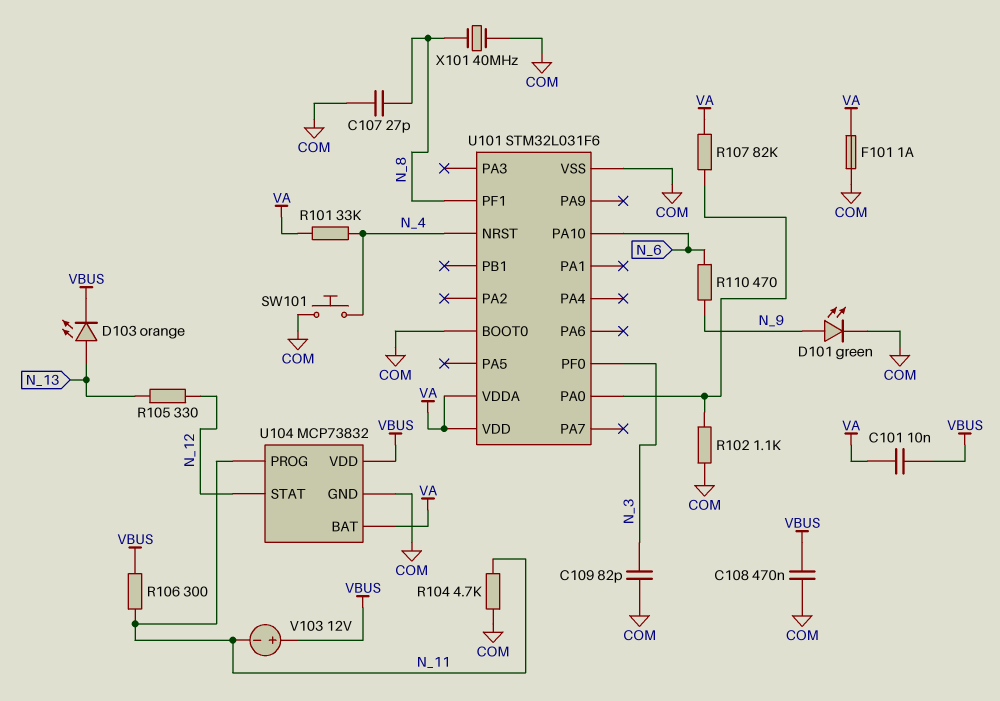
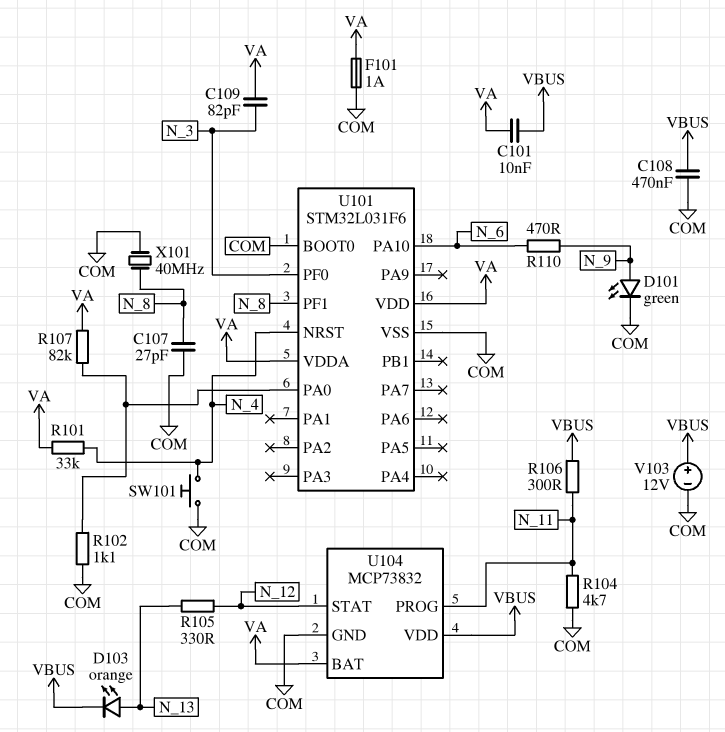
C109: 82pF (COM, N_3) -> 82pF (N_3, VA)
V103: 12V (plus VBUS, minus N_11) -> 12V (plus VBUS, minus COM)

